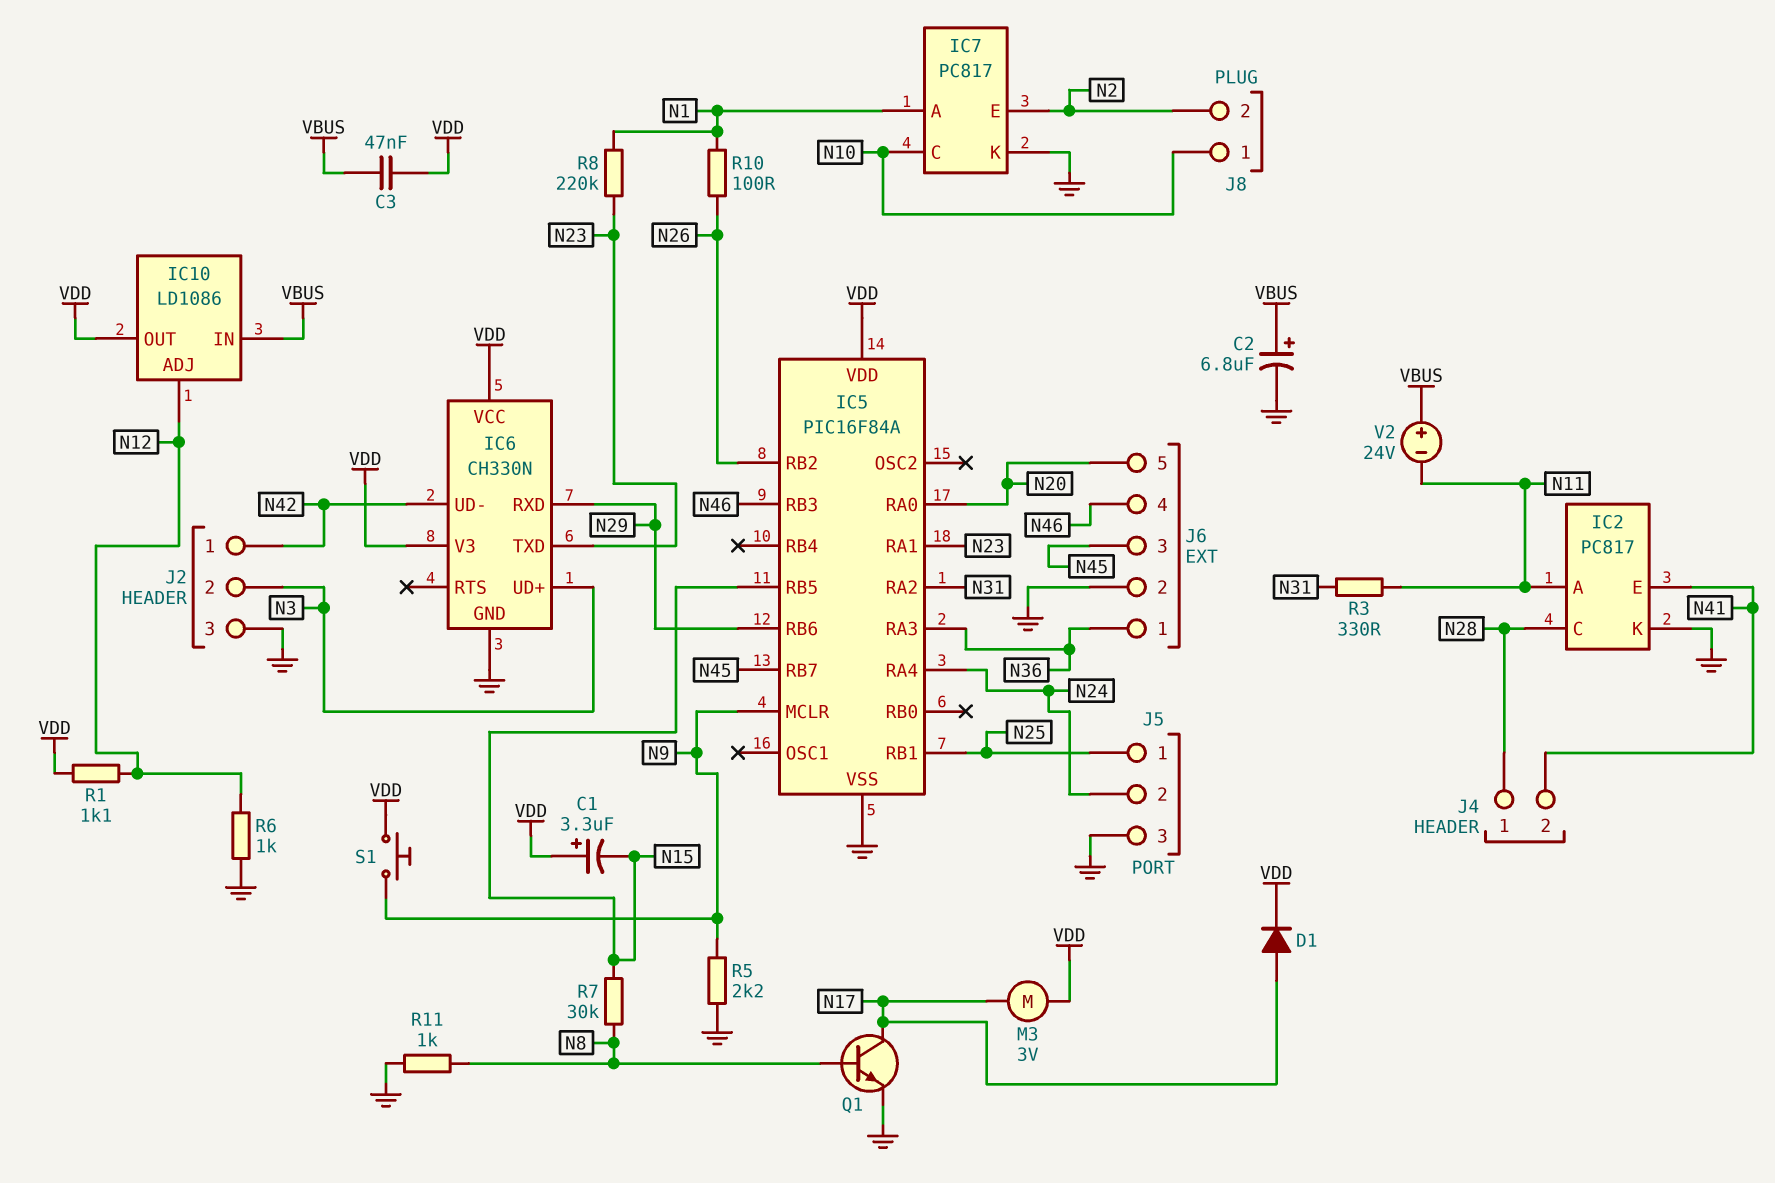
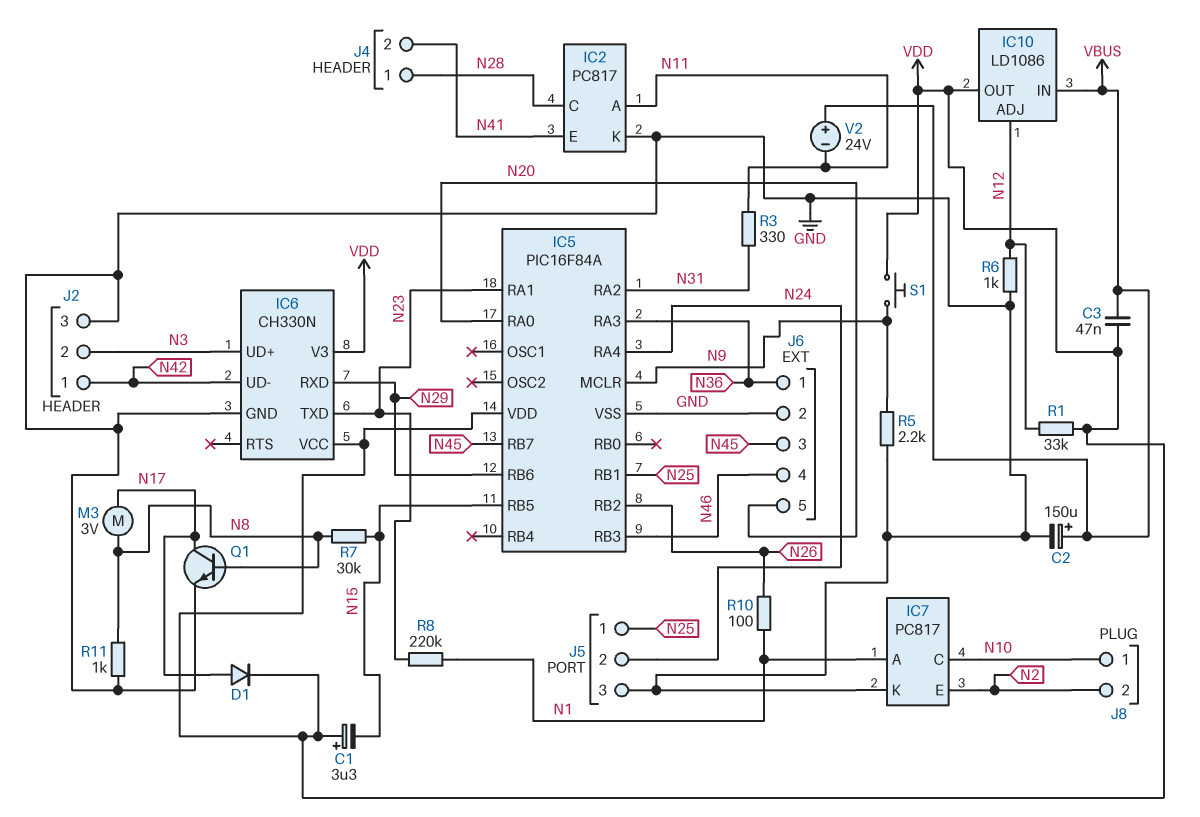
C2: 6.8uF (plus VBUS, minus GND) -> 150uF (plus VBUS, minus GND)
M3: motor 3V (N17, VDD) -> motor 3V (N8, N17)
R1: 1.1k (N12, VDD) -> 33k (N12, VDD)

